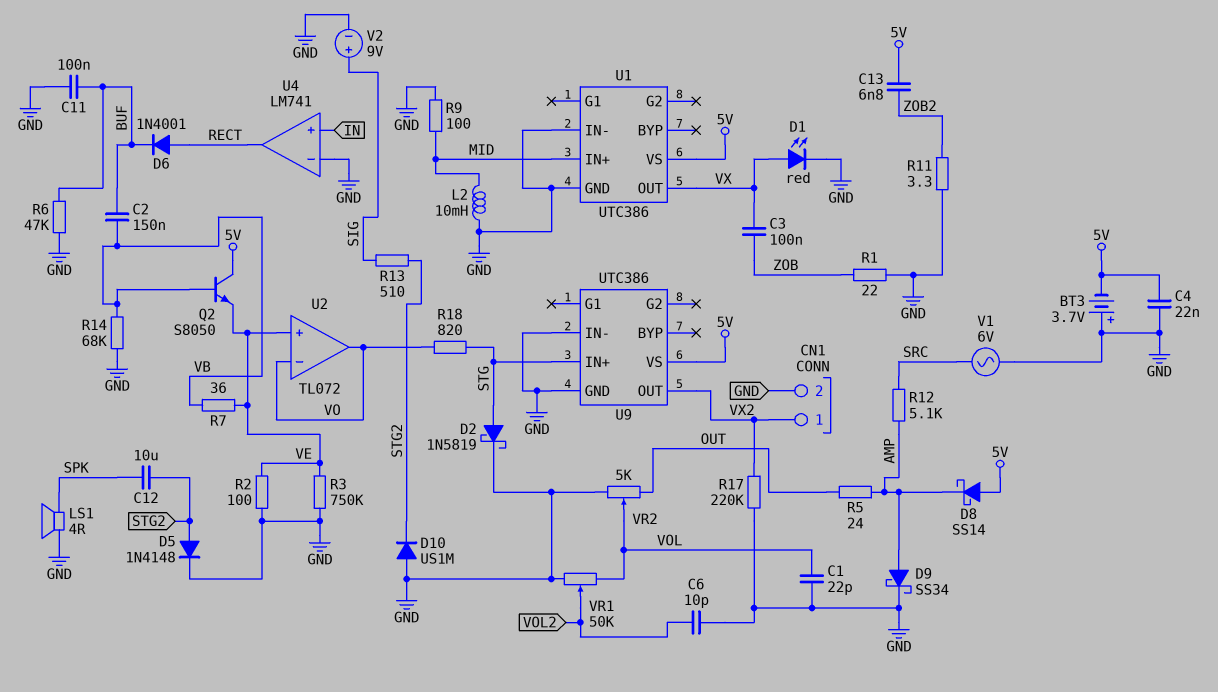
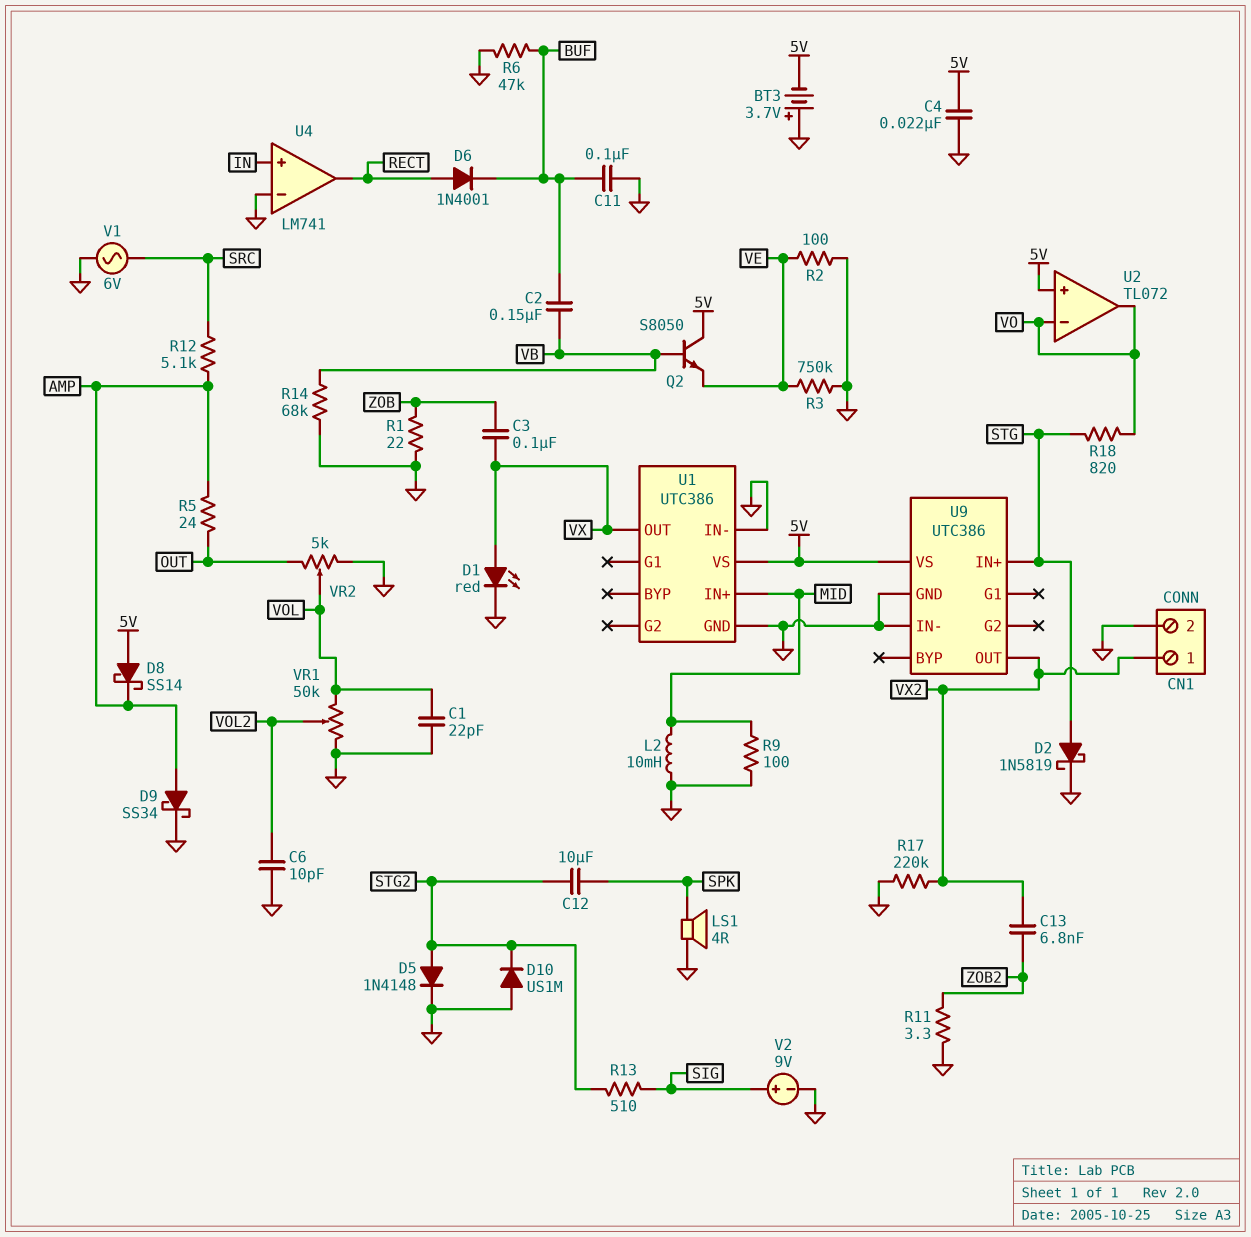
C13: 6.8nF (5V, ZOB2) -> 6.8nF (VX2, ZOB2)
R7: 36 (VB, VE) -> none
U2 pin in+: VE -> 5V

